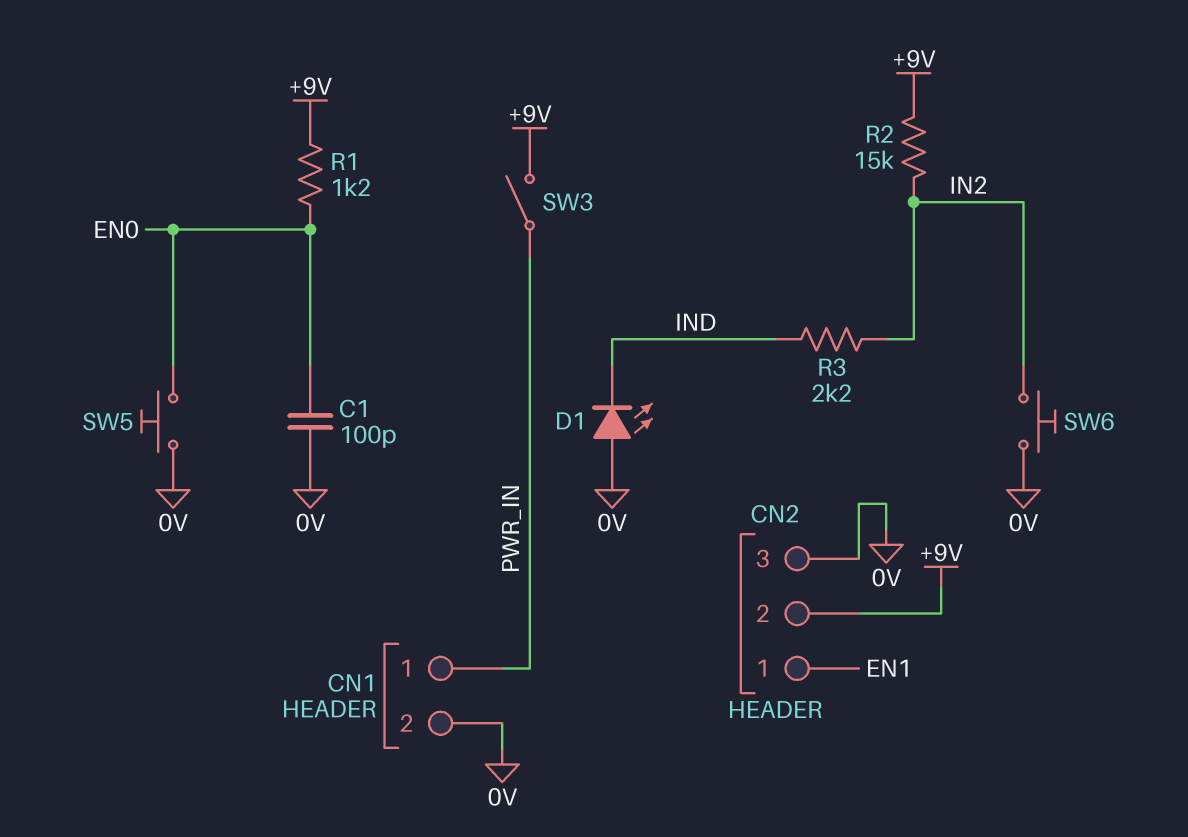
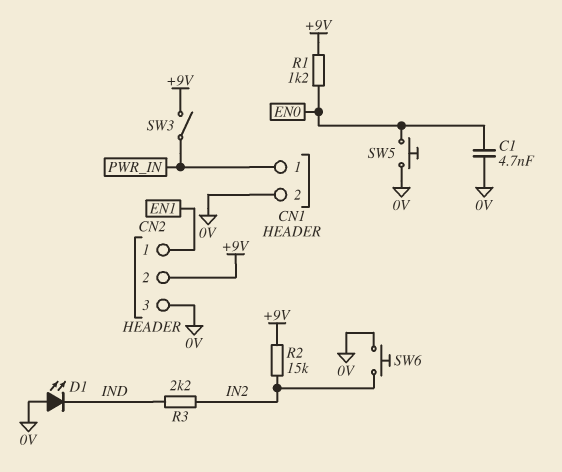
C1: 100pF (0V, EN0) -> 4.7nF (0V, EN0)

